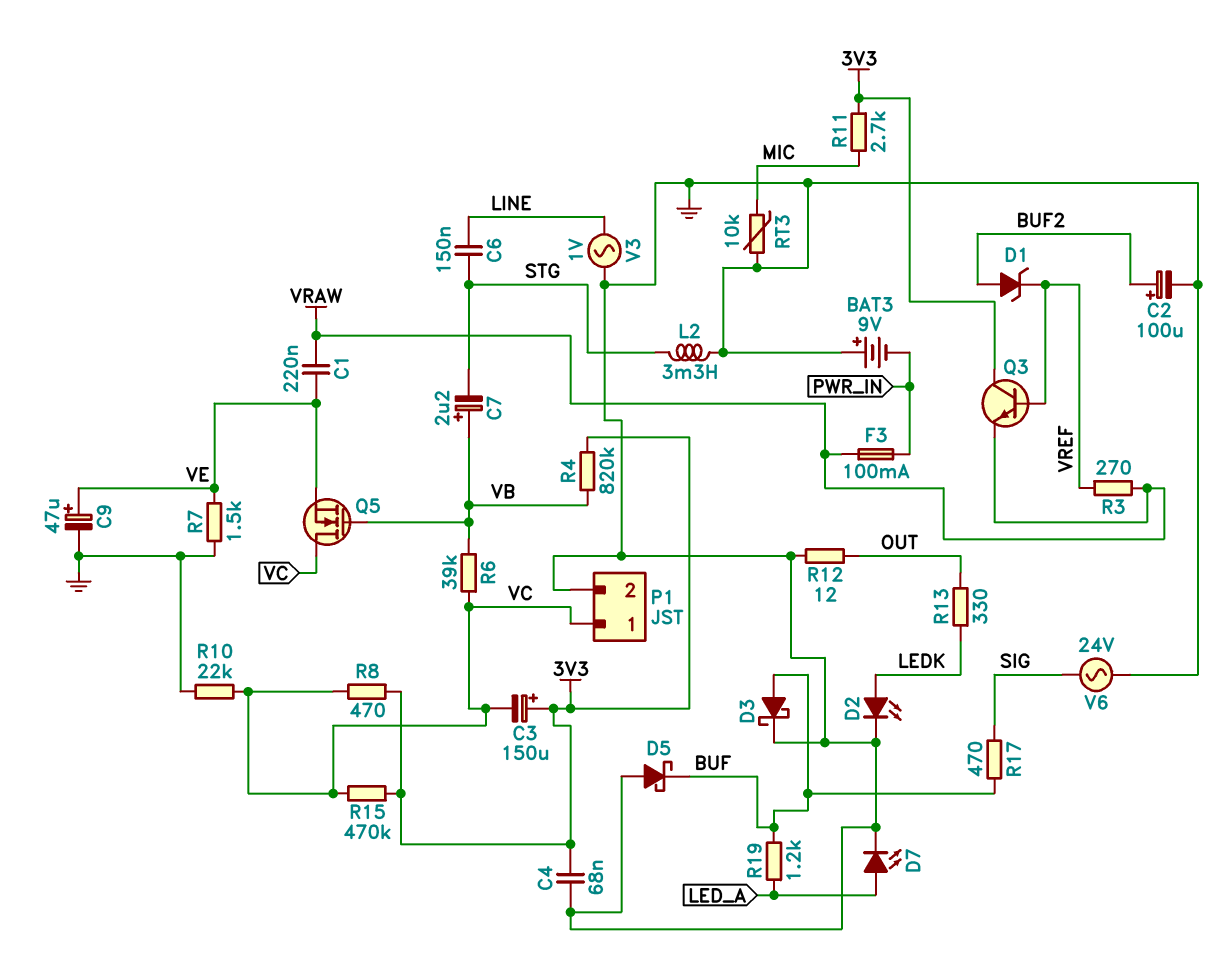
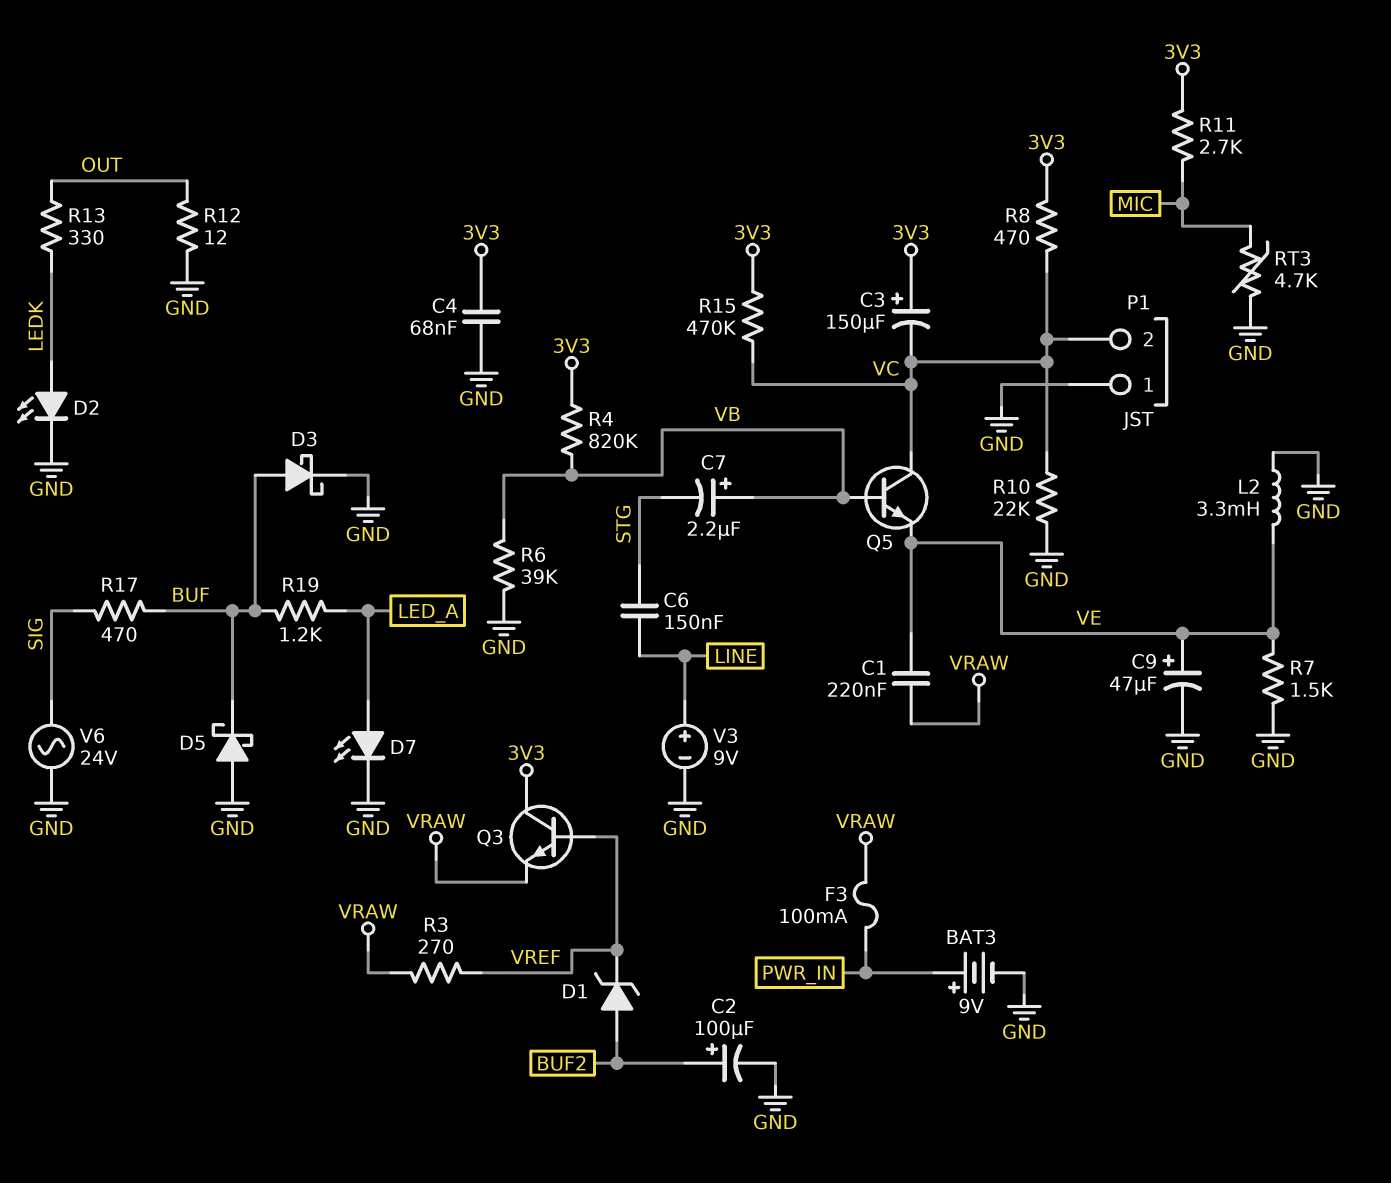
BAT3: 9V (plus GND, minus PWR_IN) -> 9V (plus PWR_IN, minus GND)
L2: 3.3mH (GND, STG) -> 3.3mH (GND, VE)
P1 pin 1: VC -> GND
P1 pin 2: GND -> VC
Q5: NMOS (G VB, D VC, S VE) -> NPN (B VB, C VC, E VE)
R6: 39k (VB, VC) -> 39k (GND, VB)
RT3: 10k (GND, MIC) -> 4.7k (GND, MIC)
V3: AC 1V (GND, LINE) -> 9V (plus LINE, minus GND)

